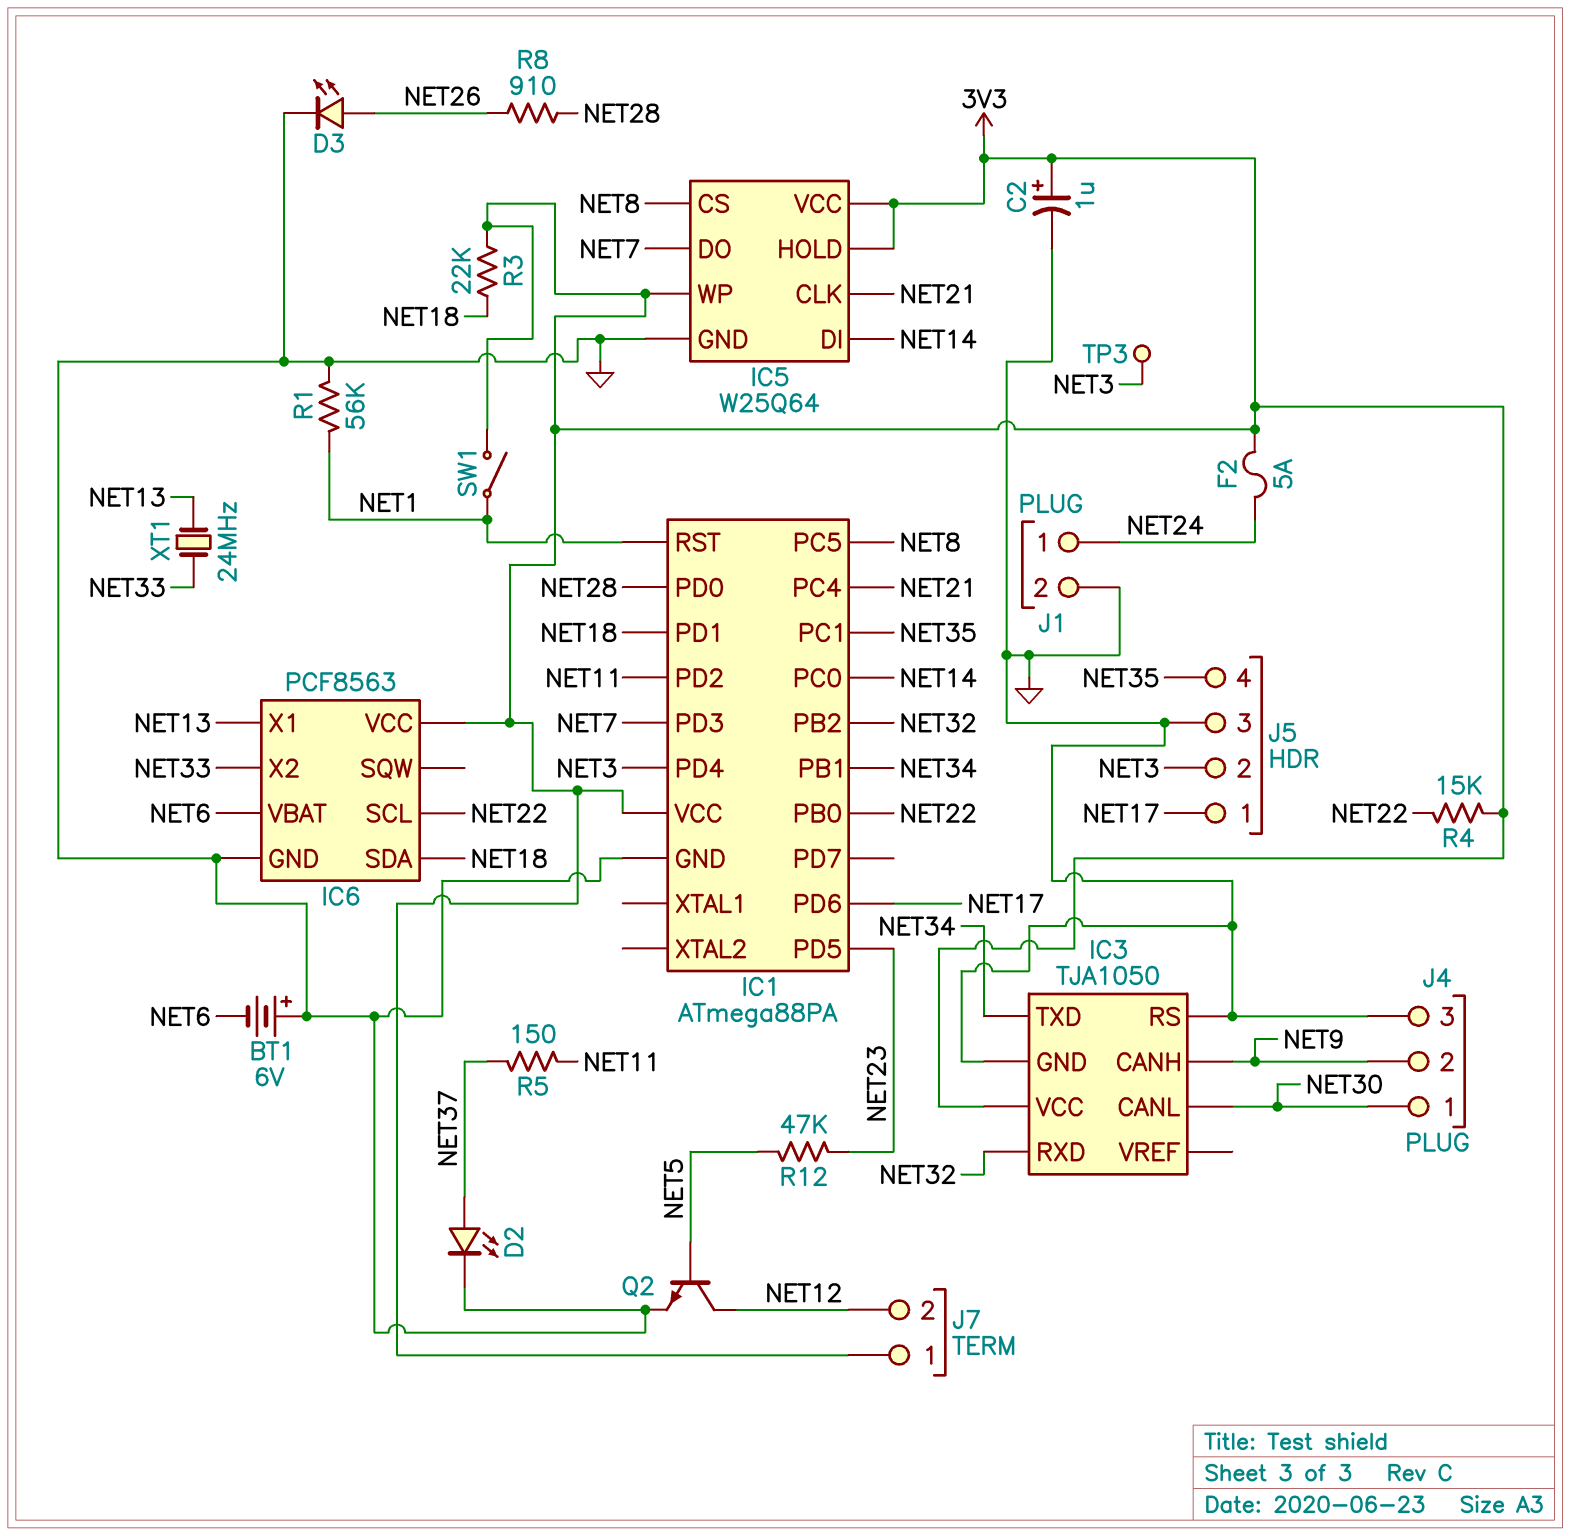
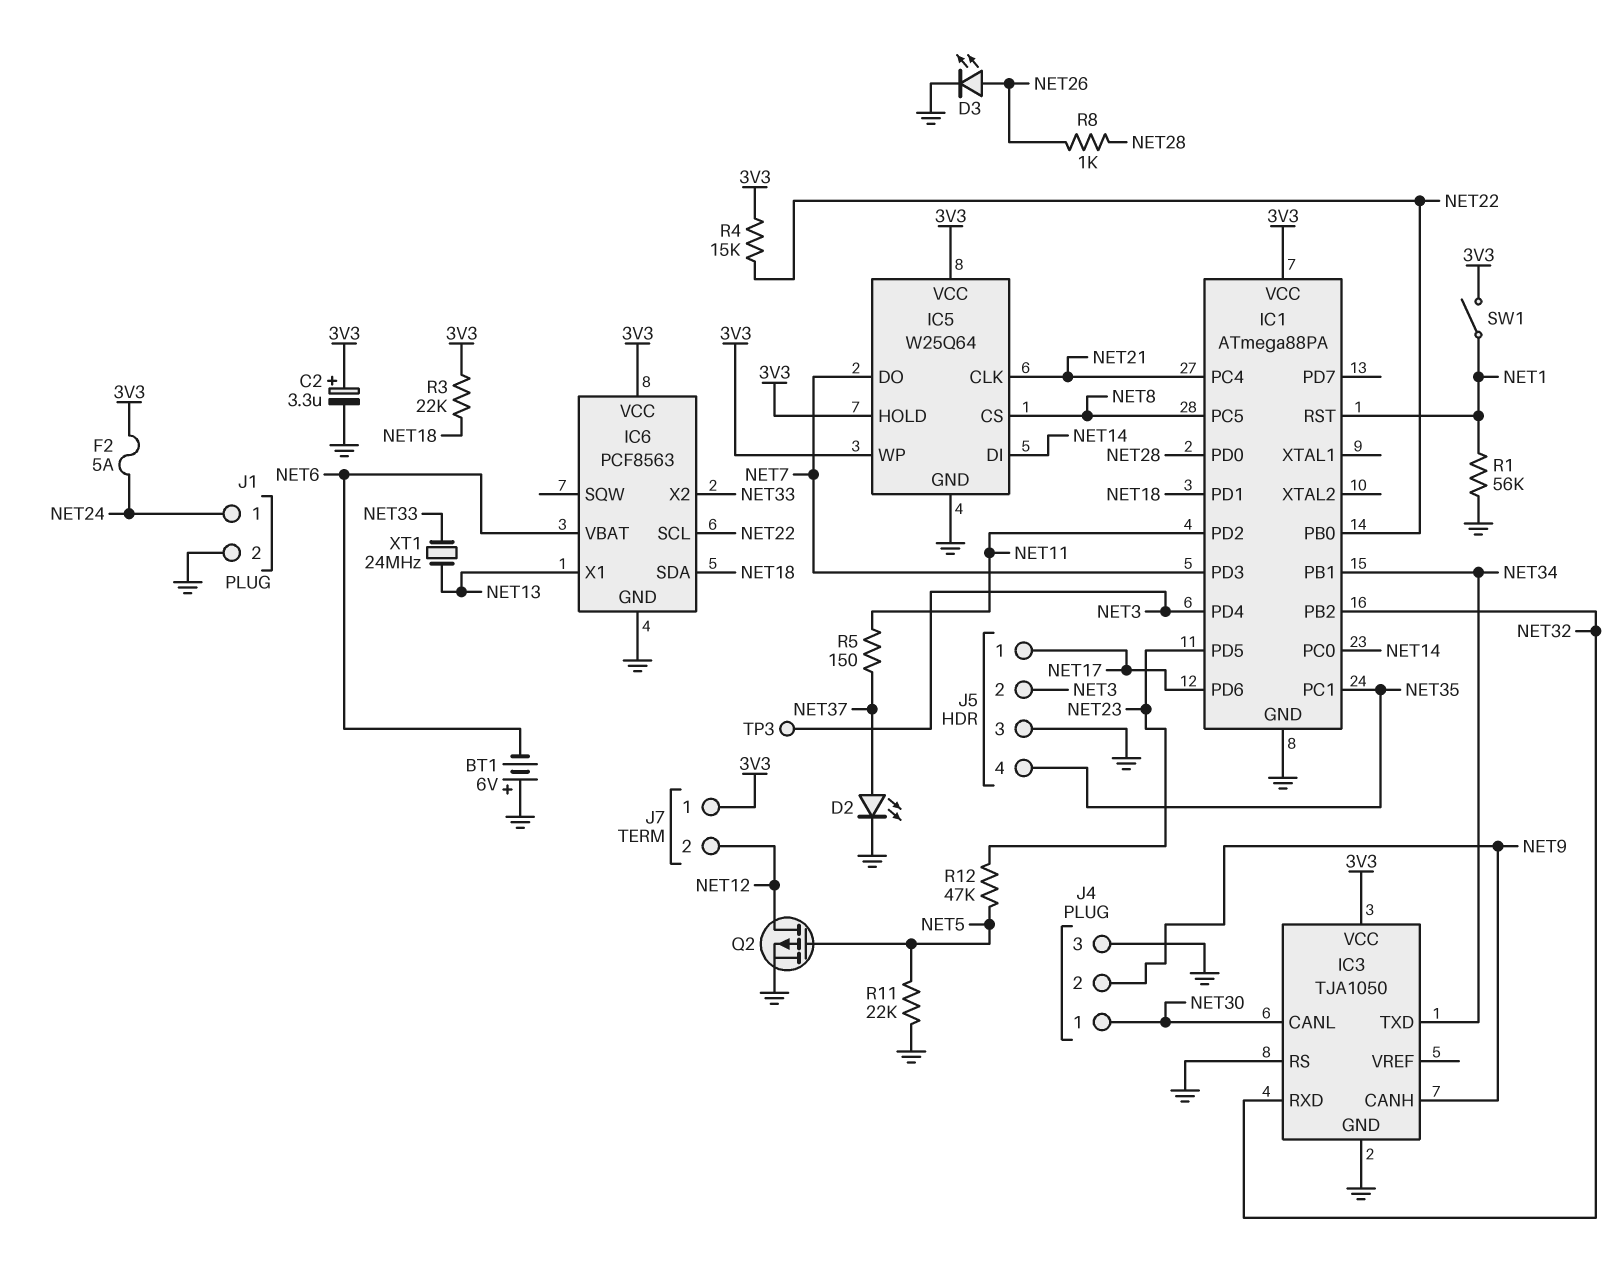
C2: 1uF (plus 3V3, minus GND) -> 3.3uF (plus 3V3, minus GND)
Q2: NPN (B NET5, C NET12, E GND) -> PMOS (G NET5, D NET12, S GND)
R8: 910 (NET26, NET28) -> 1k (NET26, NET28)
R11: none -> 22k (GND, NET5)

